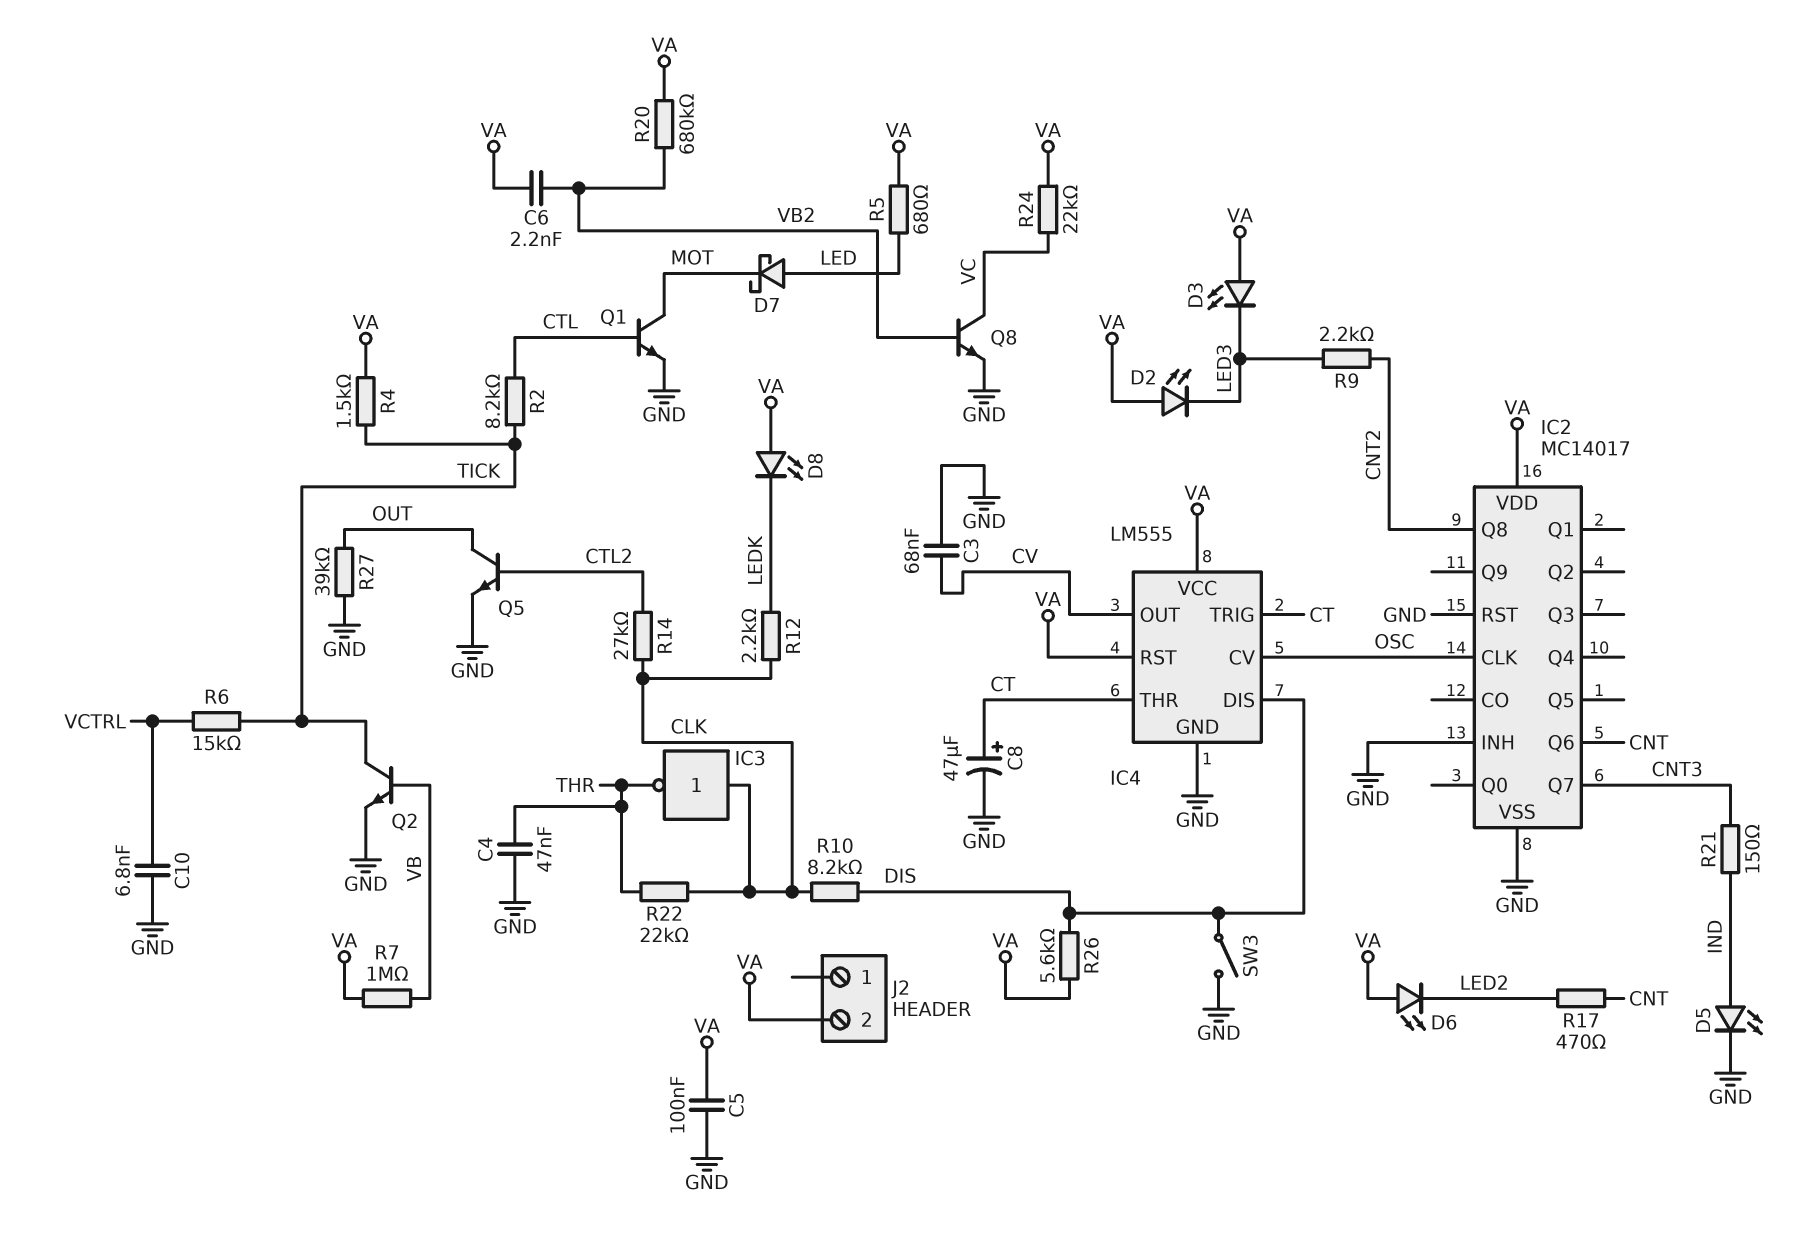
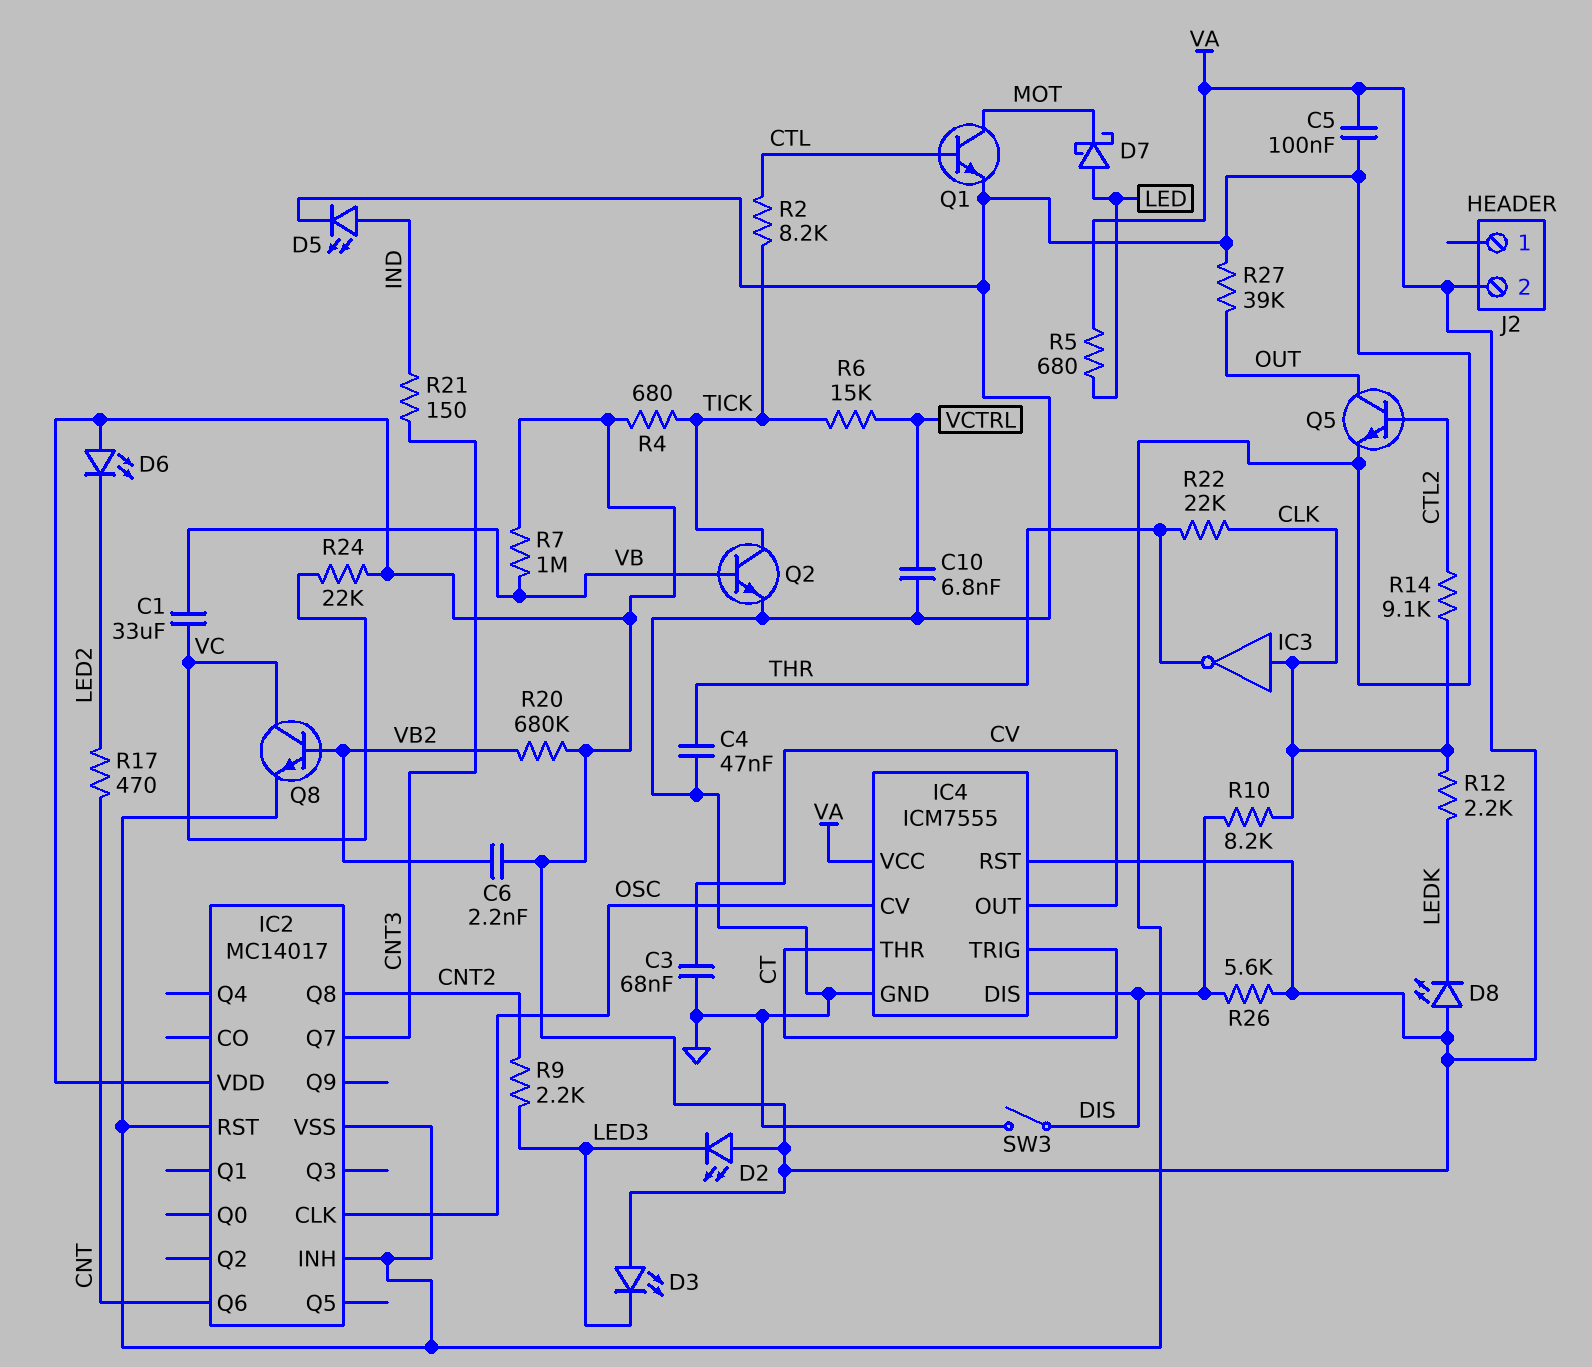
C1: none -> 33uF (VB, VC)
C8: 47uF (plus CT, minus GND) -> none
IC4: LM555 -> ICM7555
R4: 1.5k (TICK, VA) -> 680 (TICK, VA)
R14: 27k (CLK, CTL2) -> 9.1k (CLK, CTL2)

